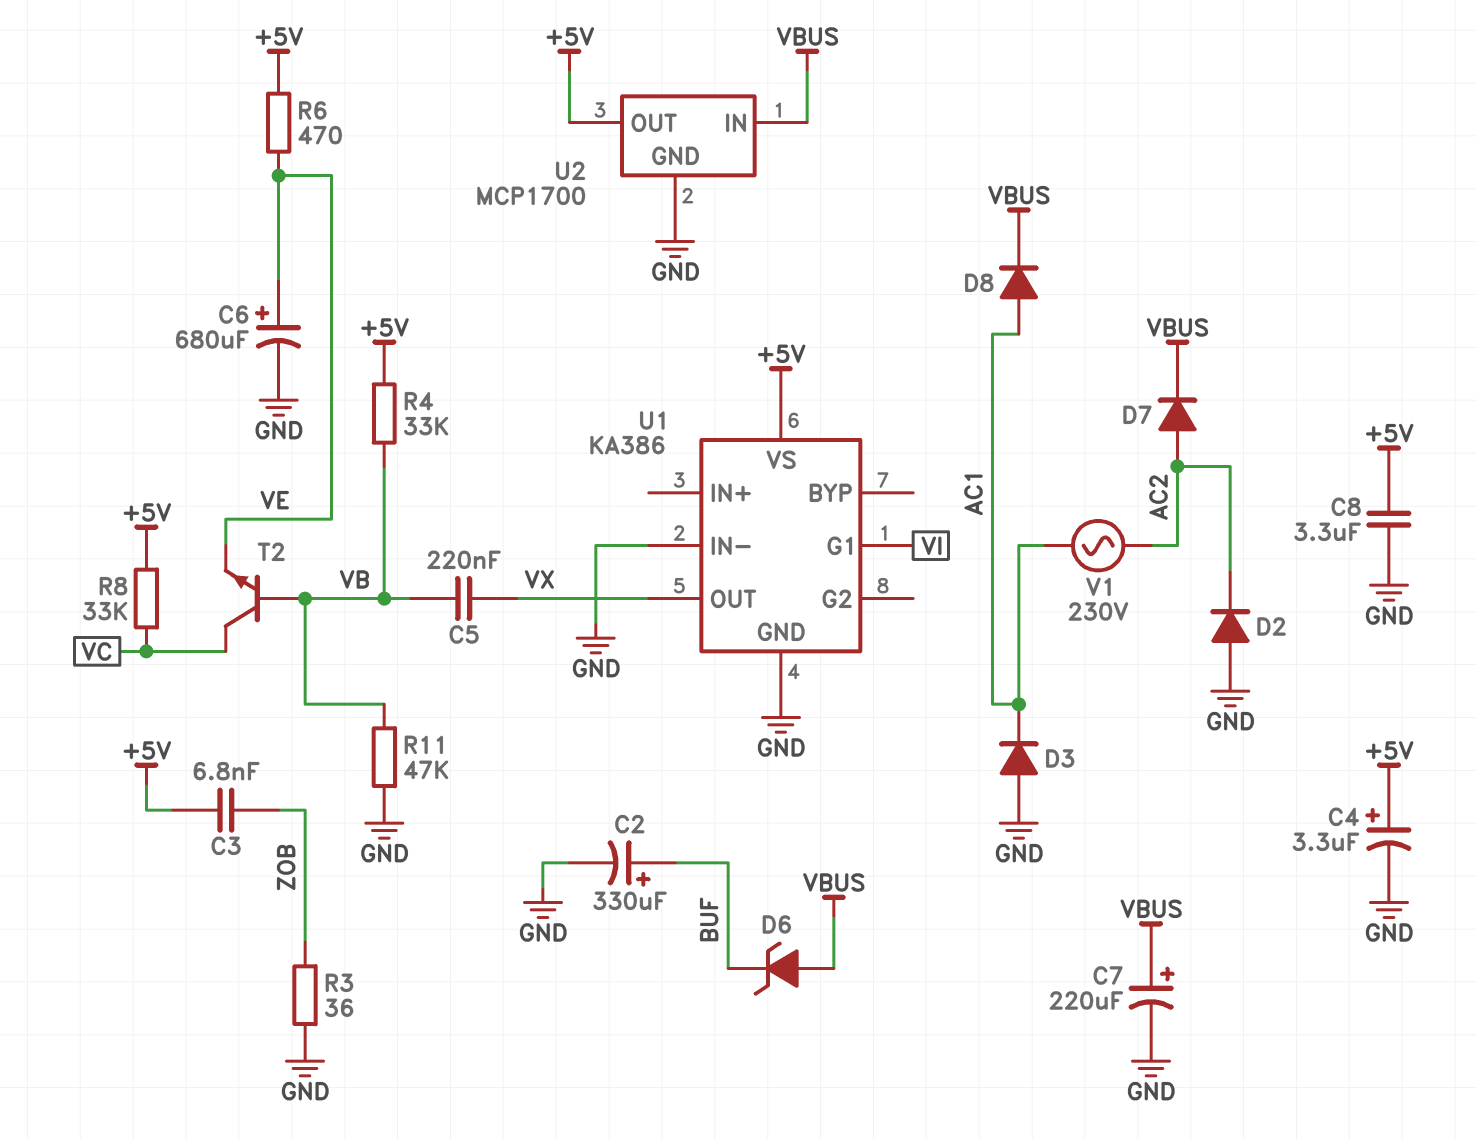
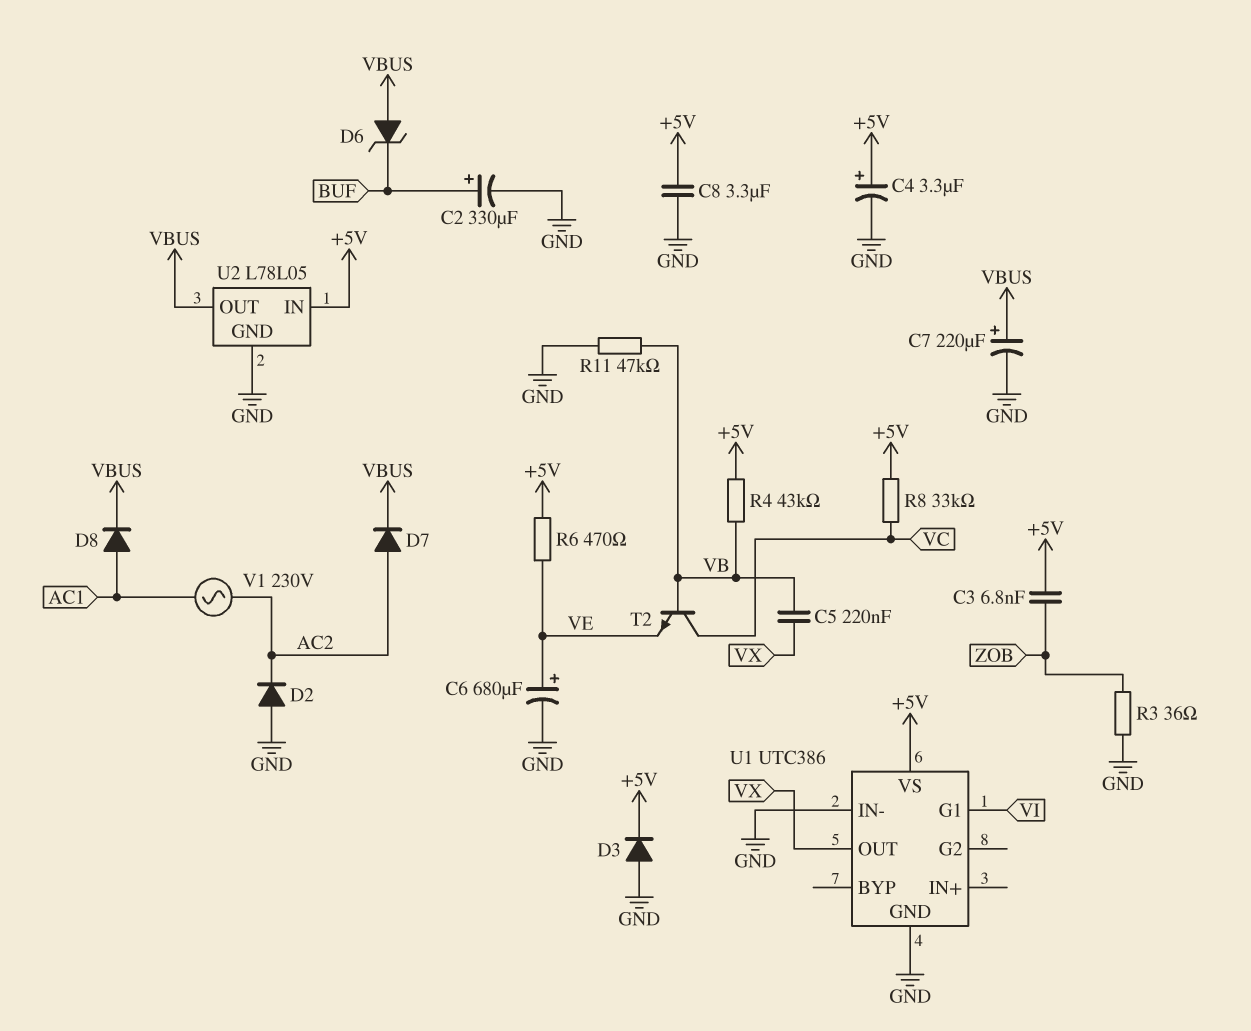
D3: diode (A GND, K AC1) -> diode (A GND, K +5V)
R4: 33k (+5V, VB) -> 43k (+5V, VB)
U1: KA386 -> UTC386
U2: MCP1700 -> L78L05
U2 pin IN: VBUS -> +5V
U2 pin OUT: +5V -> VBUS

